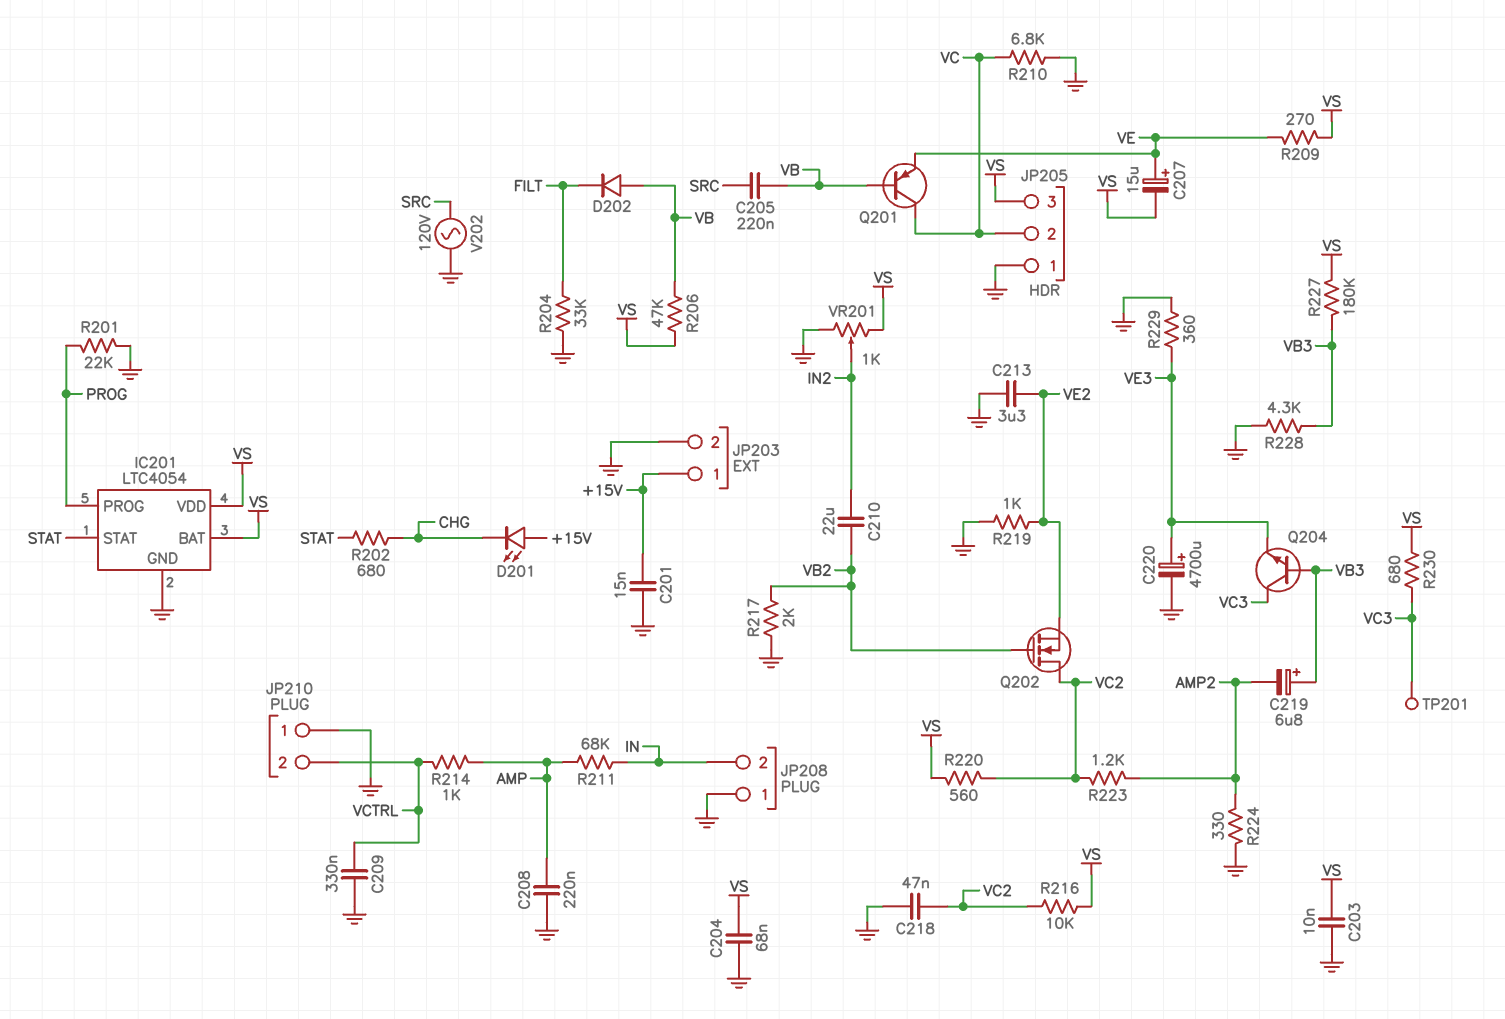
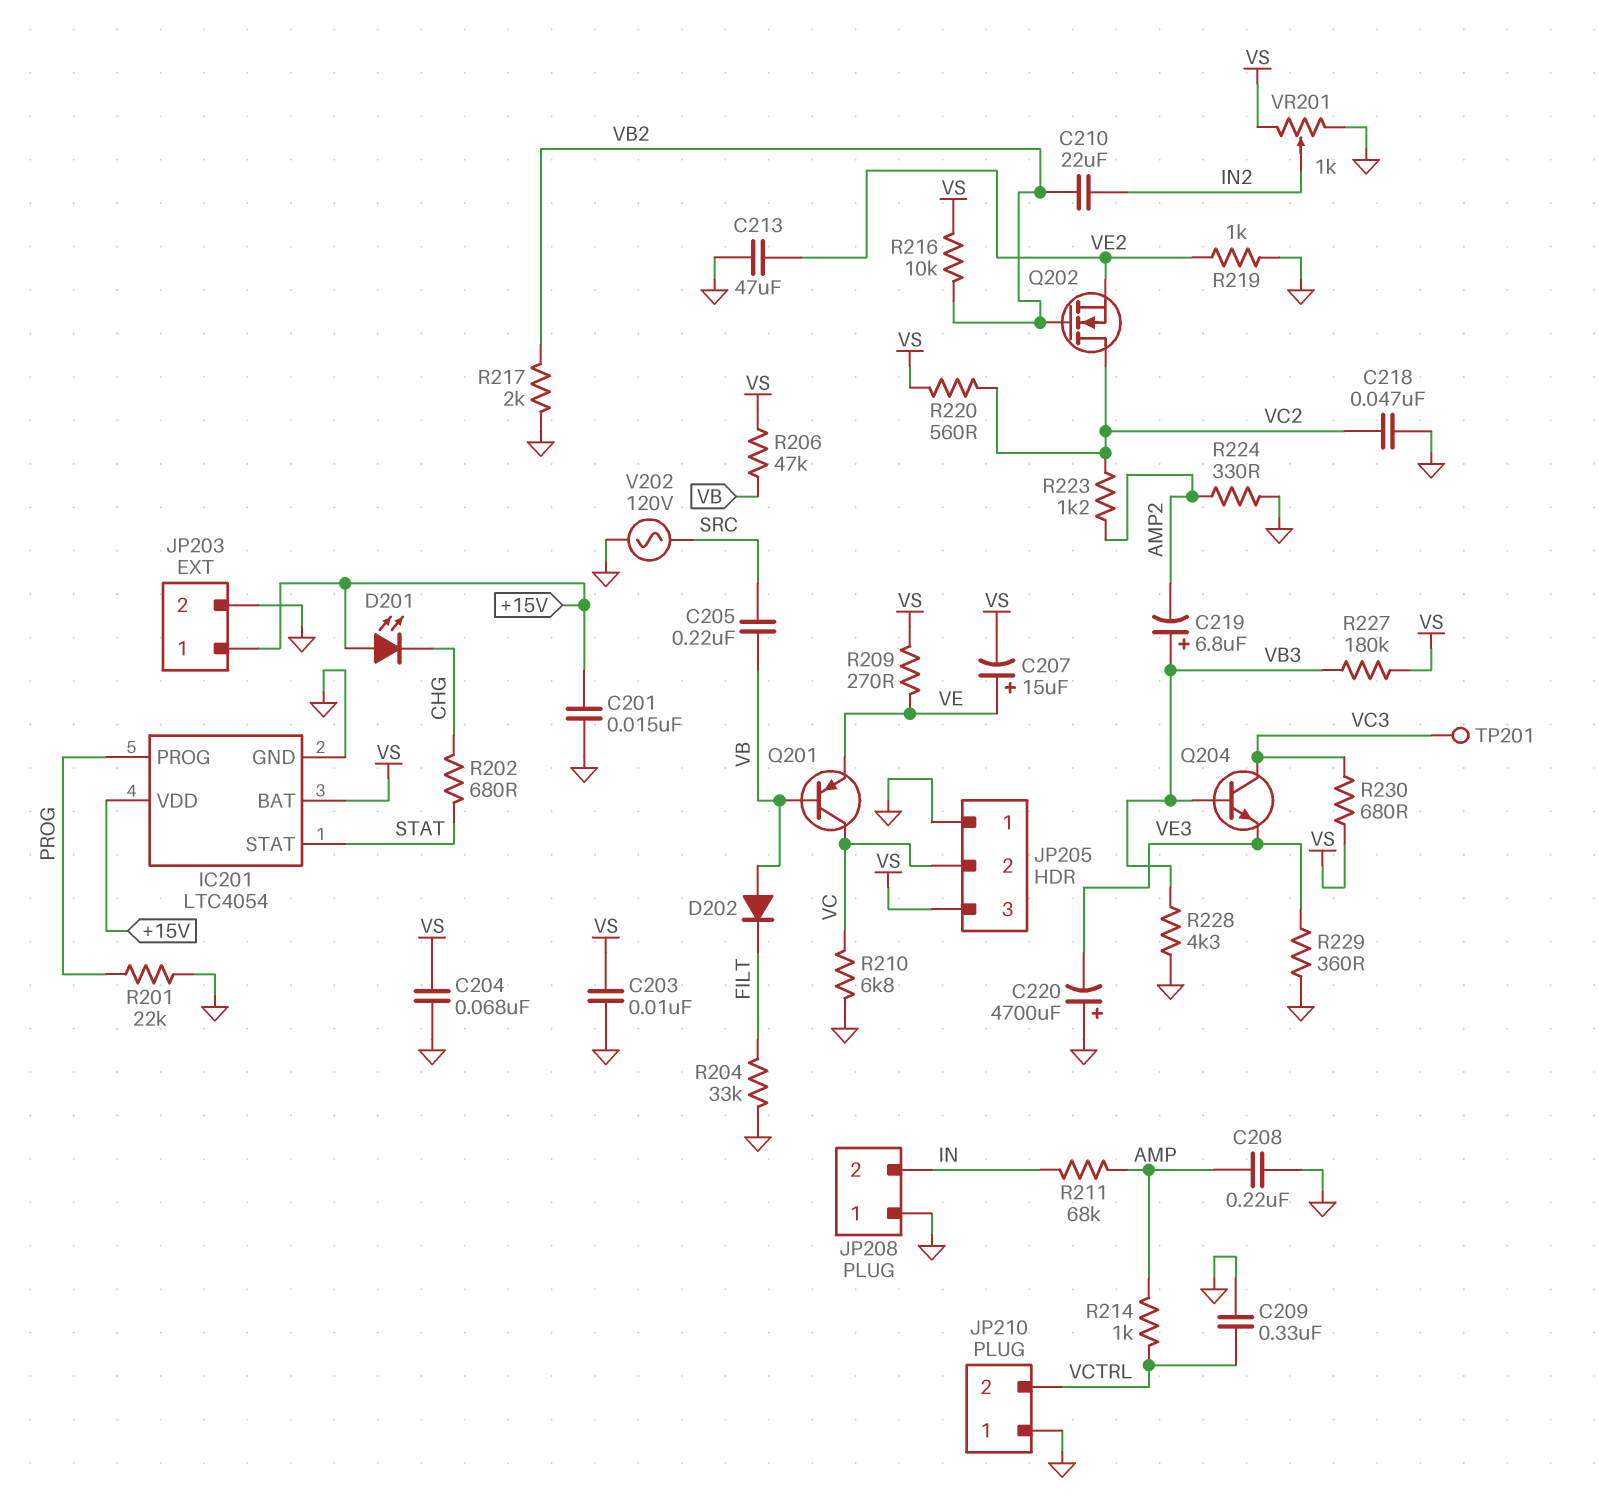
C213: 3.3uF (GND, VE2) -> 47uF (GND, VE2)
C220: 4700uF (plus VE3, minus GND) -> 4700uF (plus GND, minus VE3)
IC201 pin VDD: VS -> +15V
R216: 10k (VC2, VS) -> 10k (VB2, VS)

